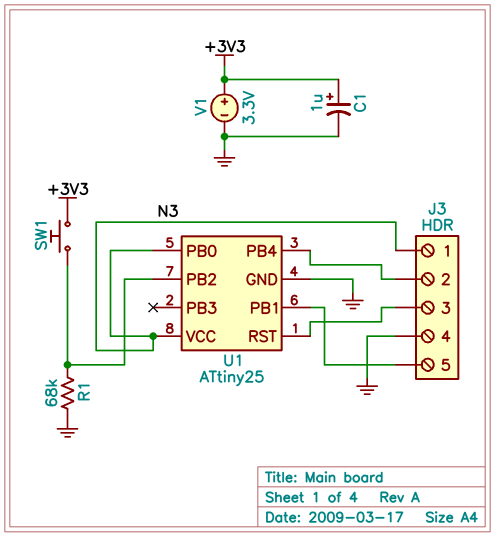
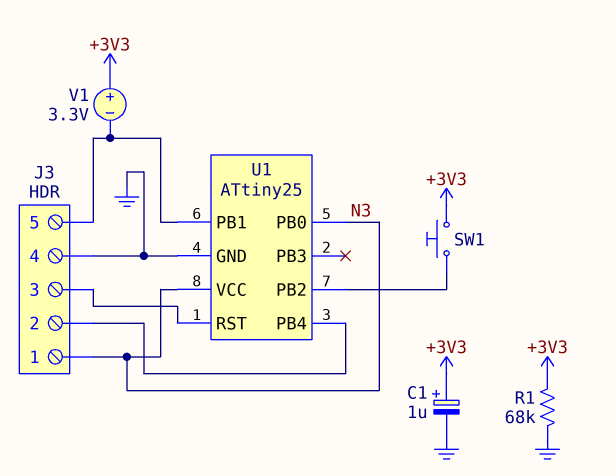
R1: 68k (GND, U1/PB2) -> 68k (+3V3, GND)
V1: 3.3V (plus +3V3, minus GND) -> 3.3V (plus +3V3, minus J3/5)

